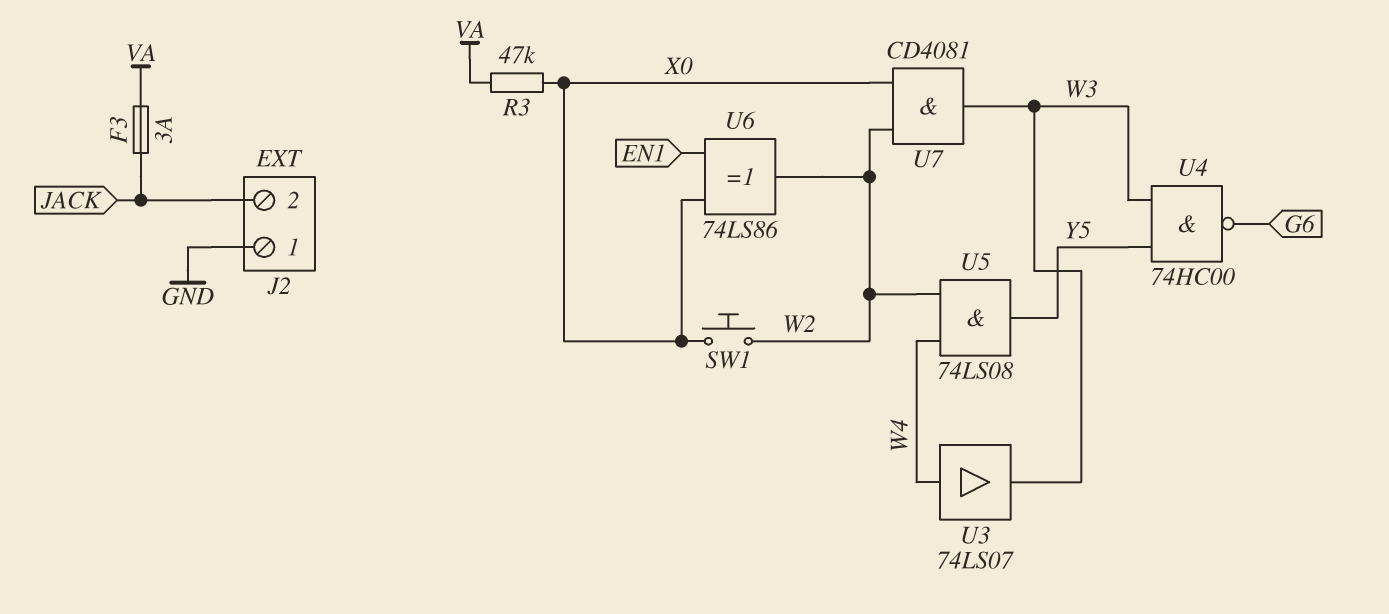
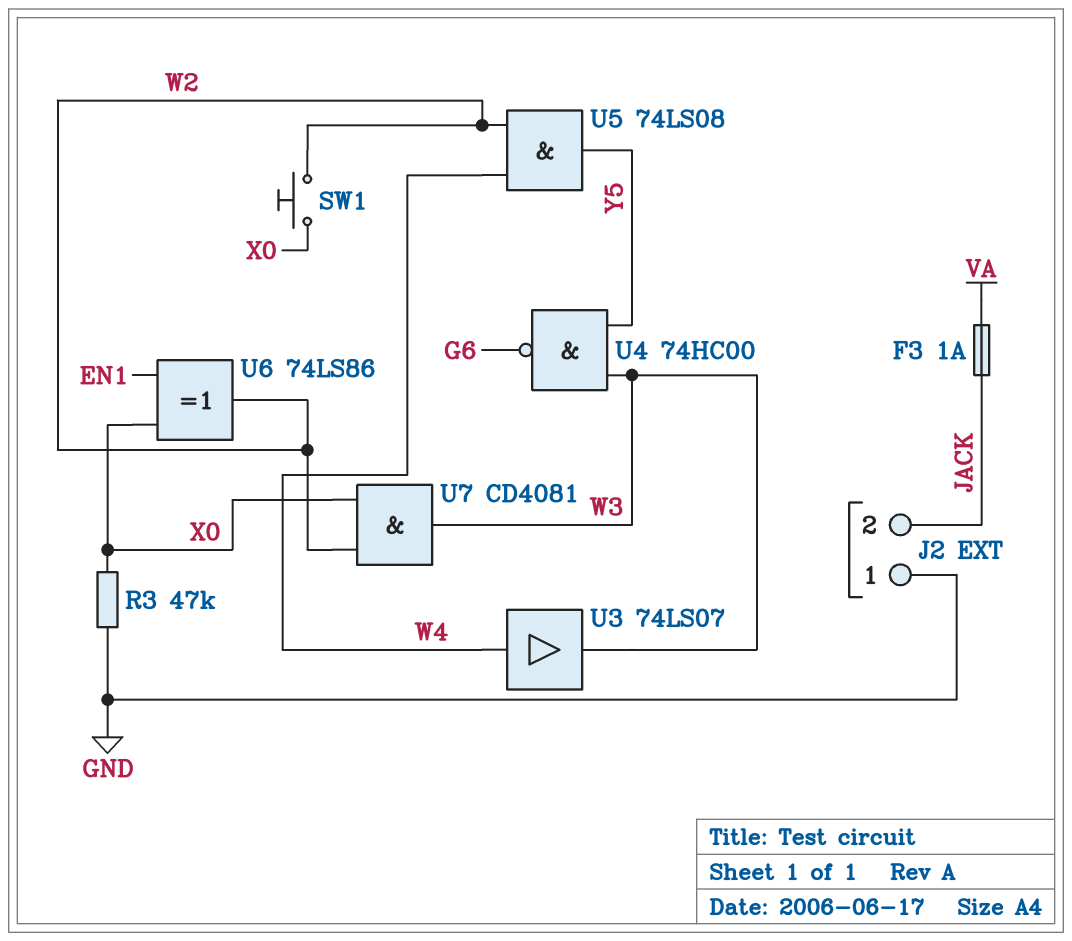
F3: 3A (JACK, VA) -> 1A (JACK, VA)
R3: 47k (VA, X0) -> 47k (GND, X0)

